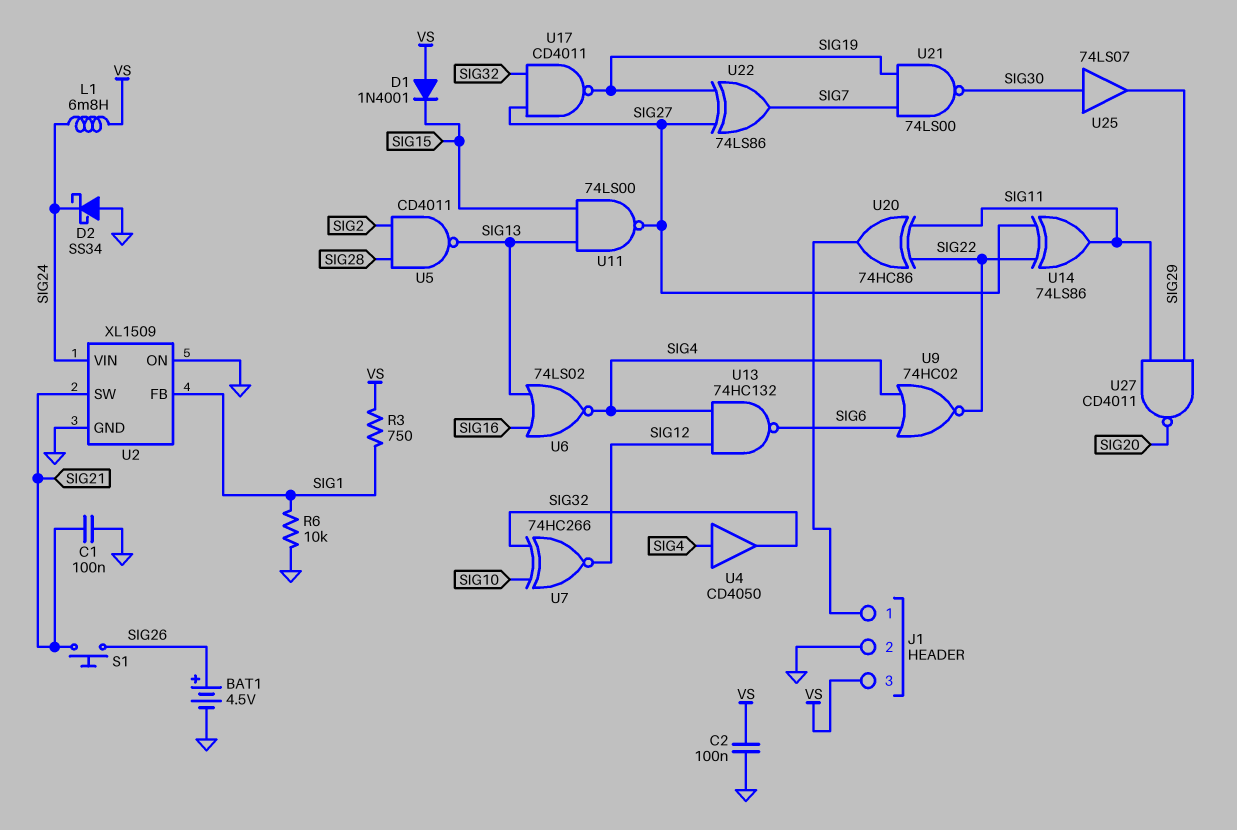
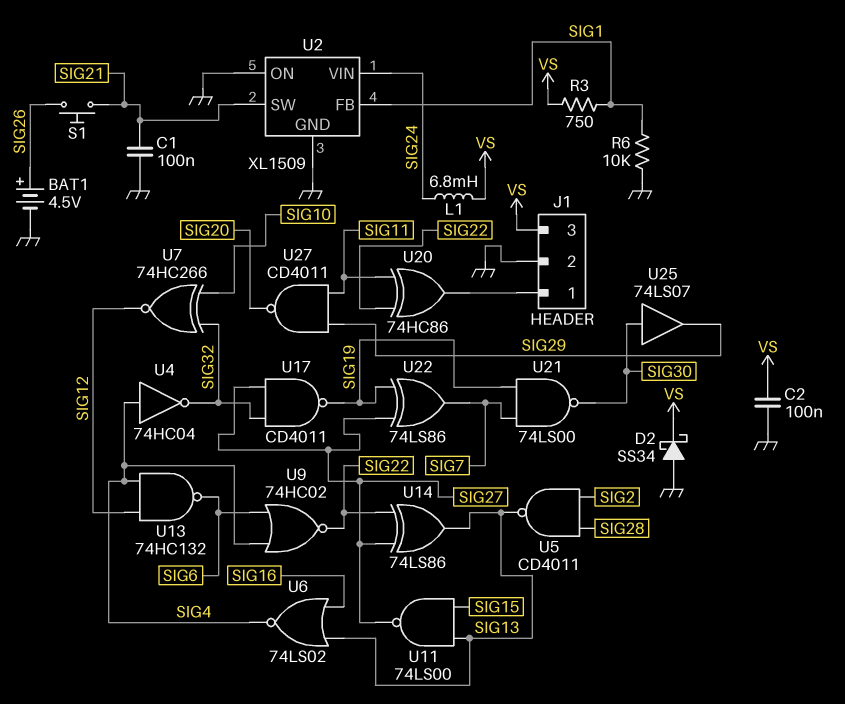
D1: diode 1N4001 (A VS, K SIG15) -> none
D2: schottky SS34 (A GND, K SIG24) -> schottky SS34 (A GND, K VS)
U4: buffer CD4050 (in SIG4, out SIG32) -> NOT 74HC04 (in SIG4, out SIG32)
U14: XOR 74LS86 (in SIG22, in SIG27, out SIG11) -> XOR 74LS86 (in SIG22, in SIG27, out SIG13)

